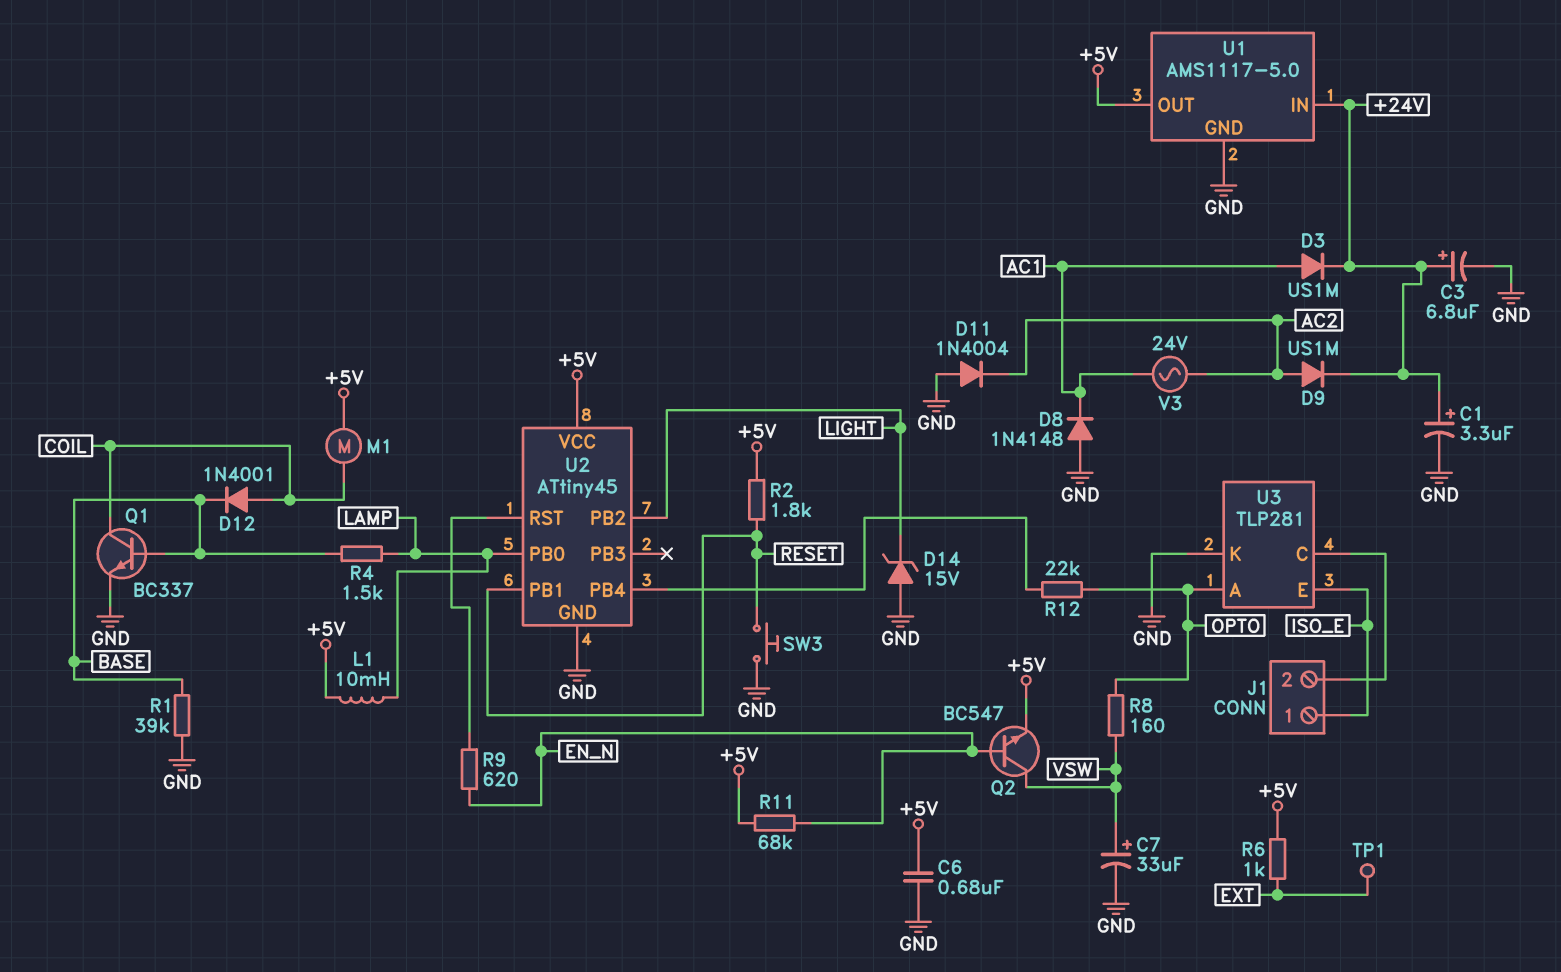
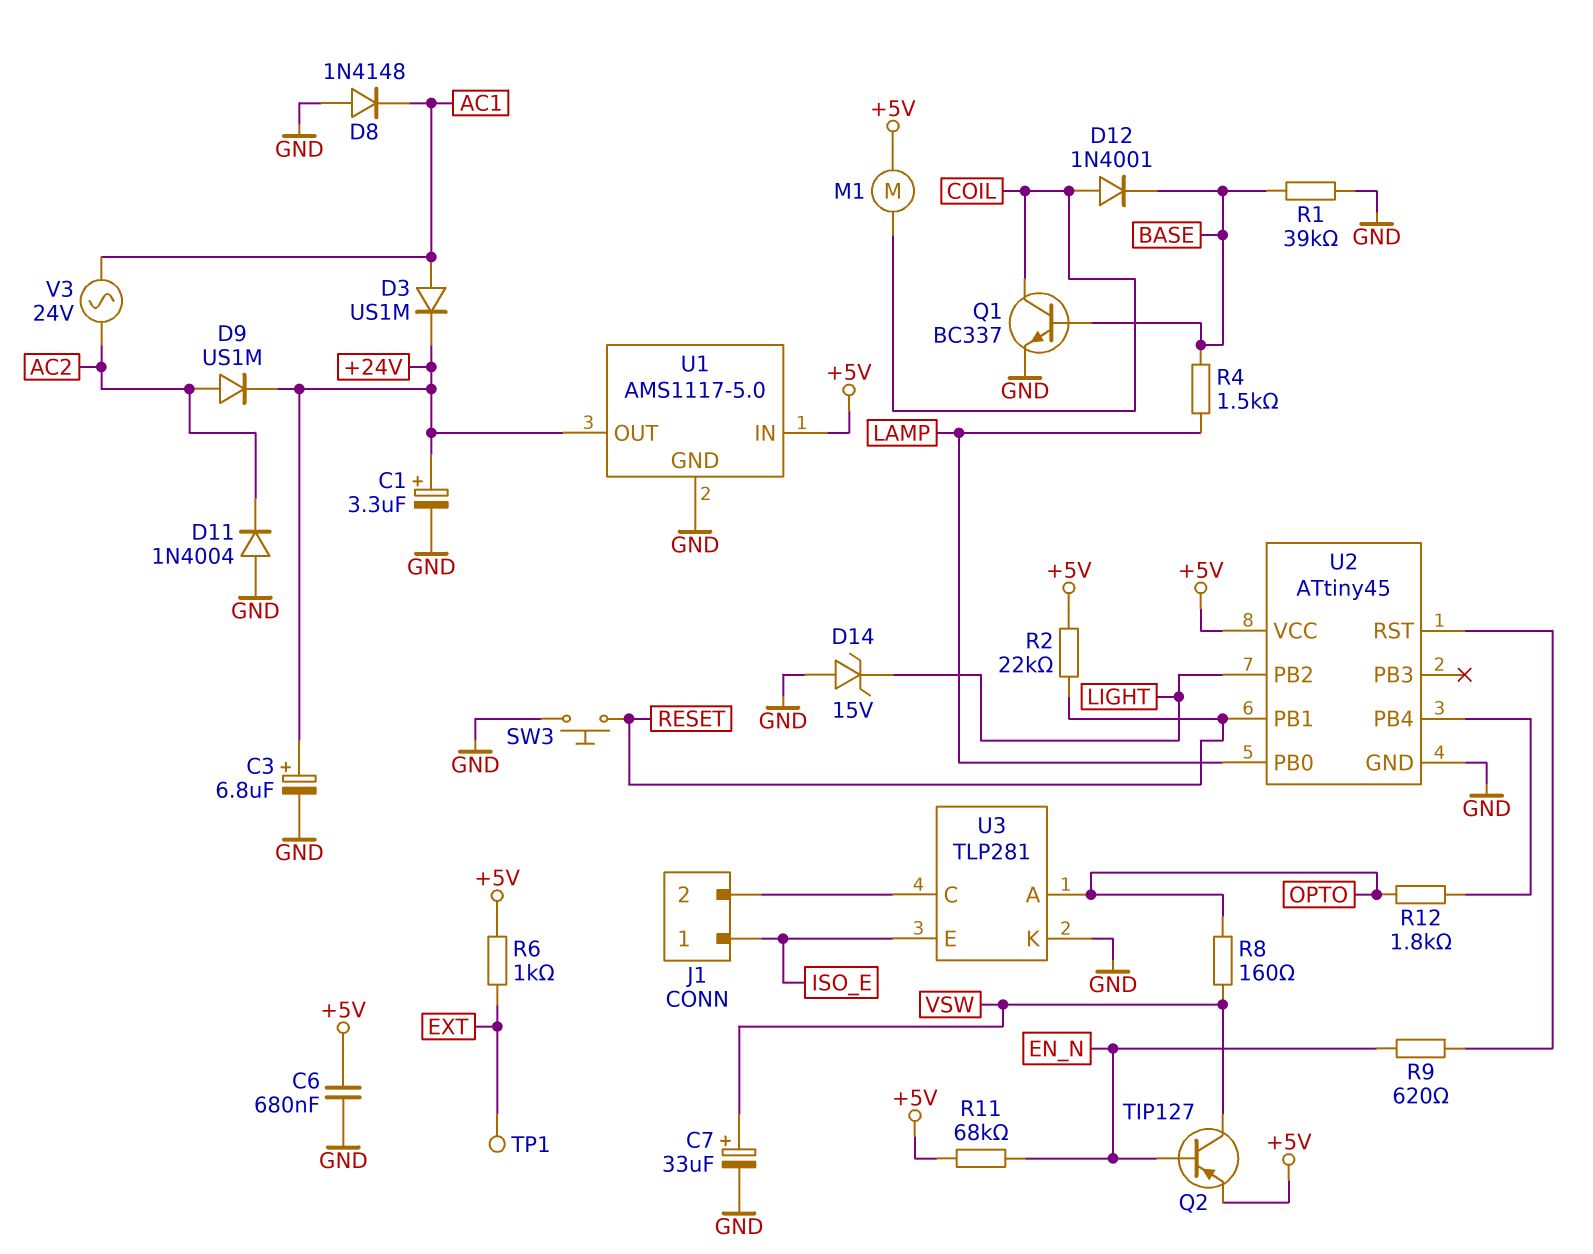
L1: 10mH (+5V, LAMP) -> none
Q2: NPN BC547 (B EN_N, C VSW, E +5V) -> PNP TIP127 (B EN_N, C VSW, E +5V)
R2: 1.8k (+5V, RESET) -> 22k (+5V, RESET)
R12: 22k (OPTO, U2/PB4) -> 1.8k (OPTO, U2/PB4)
U1 pin IN: +24V -> +5V
U1 pin OUT: +5V -> +24V

